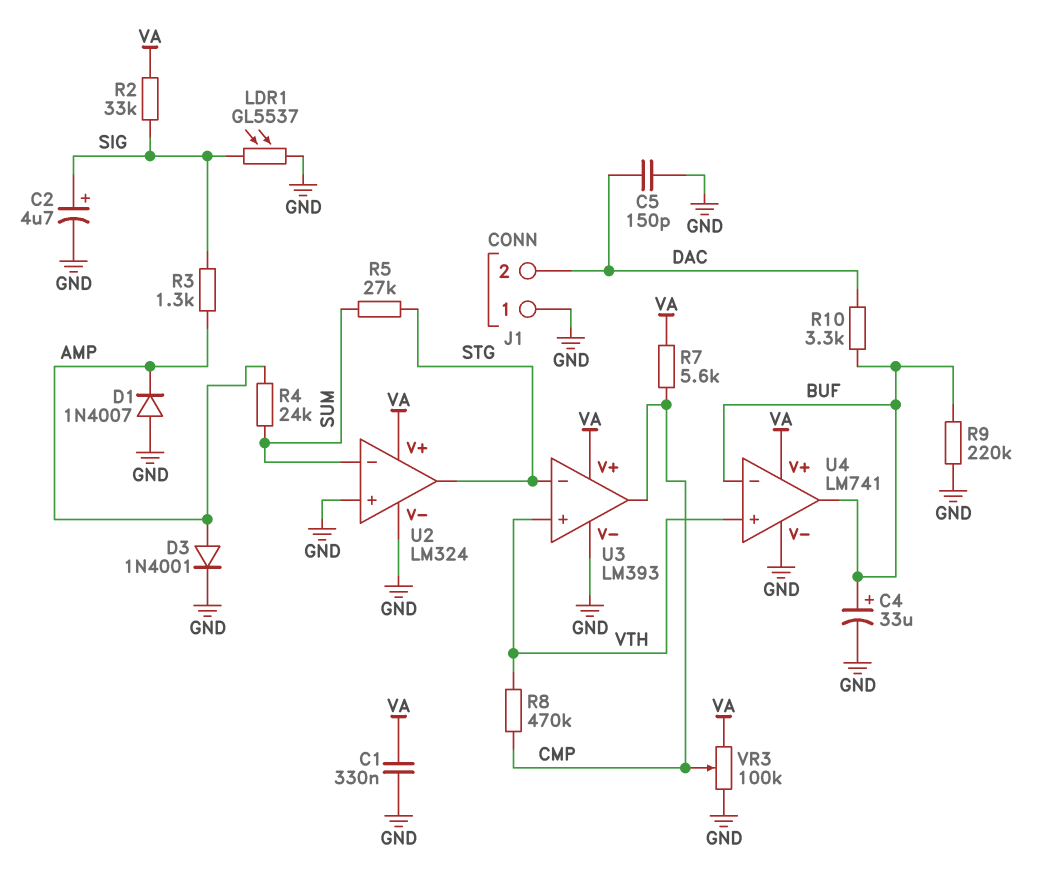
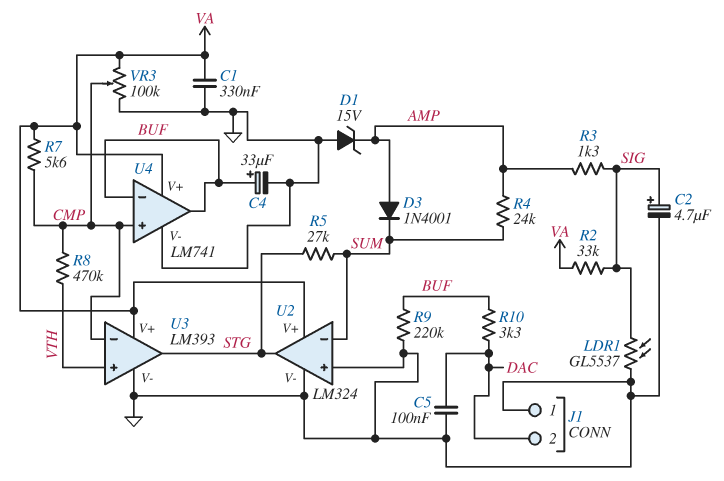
C5: 150pF (DAC, GND) -> 100nF (DAC, GND)
D1: diode 1N4007 (A GND, K AMP) -> zener 15V (A GND, K AMP)
D3: diode 1N4001 (A AMP, K GND) -> diode 1N4001 (A AMP, K SUM)
U3 pin in-: STG -> CMP
U3 pin out: CMP -> STG
U4 pin in+: VTH -> CMP

